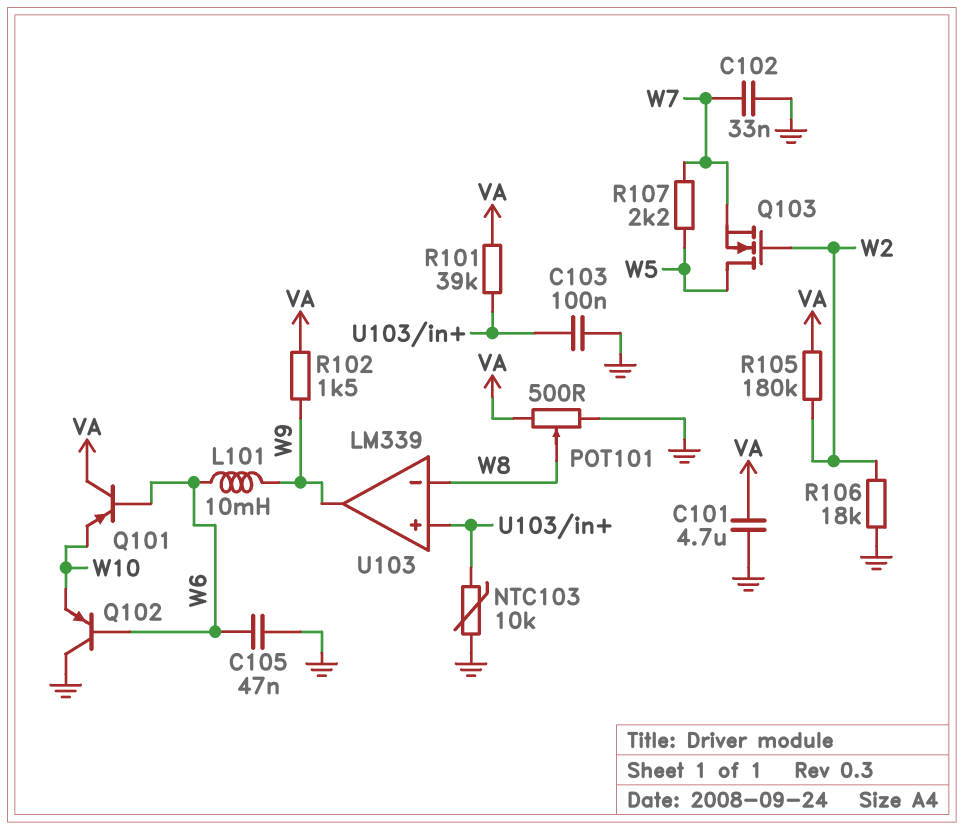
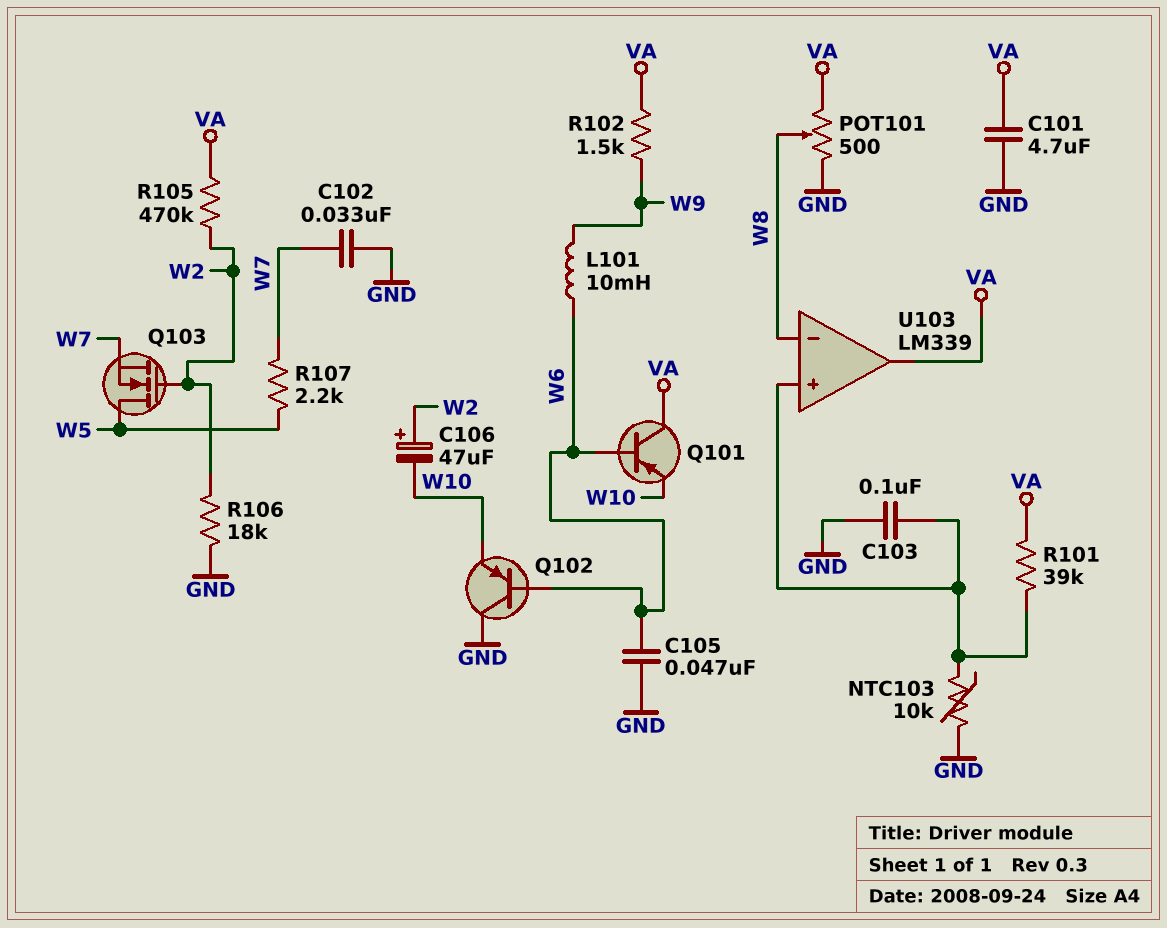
C106: none -> 47uF (plus W2, minus W10)
R105: 180k (VA, W2) -> 470k (VA, W2)
U103 pin out: W9 -> VA

